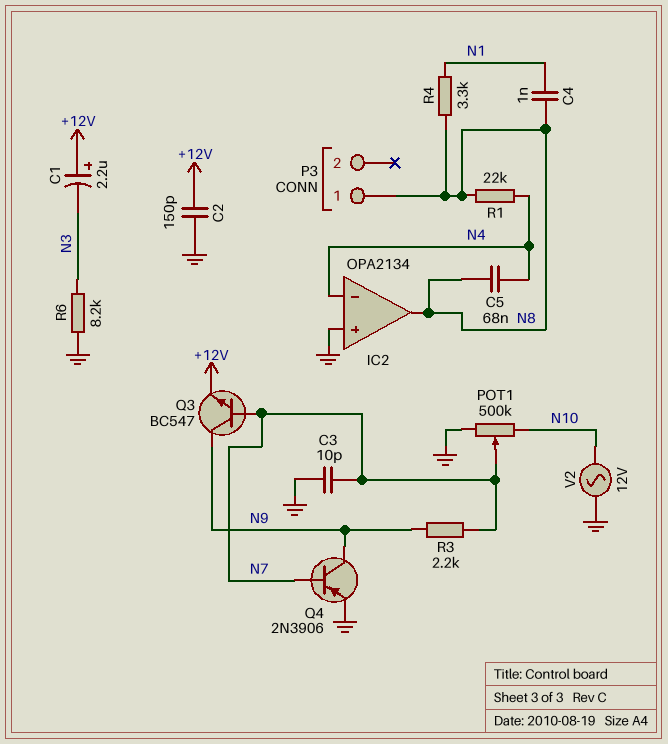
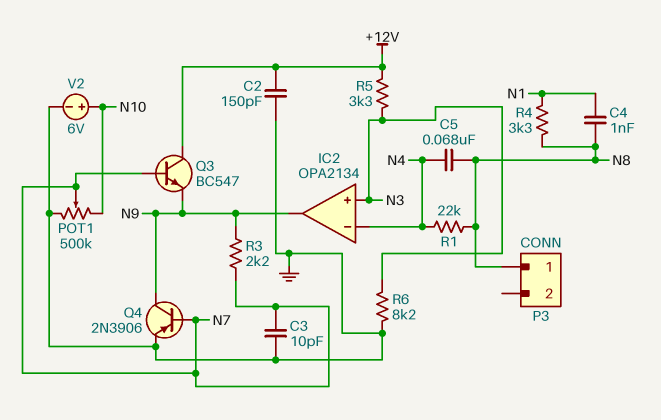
C1: 2.2uF (plus +12V, minus N3) -> none
IC2 pin in+: GND -> N3
IC2 pin out: N8 -> N9
Q3: NPN BC547 (B N7, C N9, E +12V) -> NPN BC547 (B N7, C +12V, E N9)
R5: none -> 3.3k (+12V, N3)
V2: AC 12V (GND, N10) -> 6V (plus N10, minus GND)

